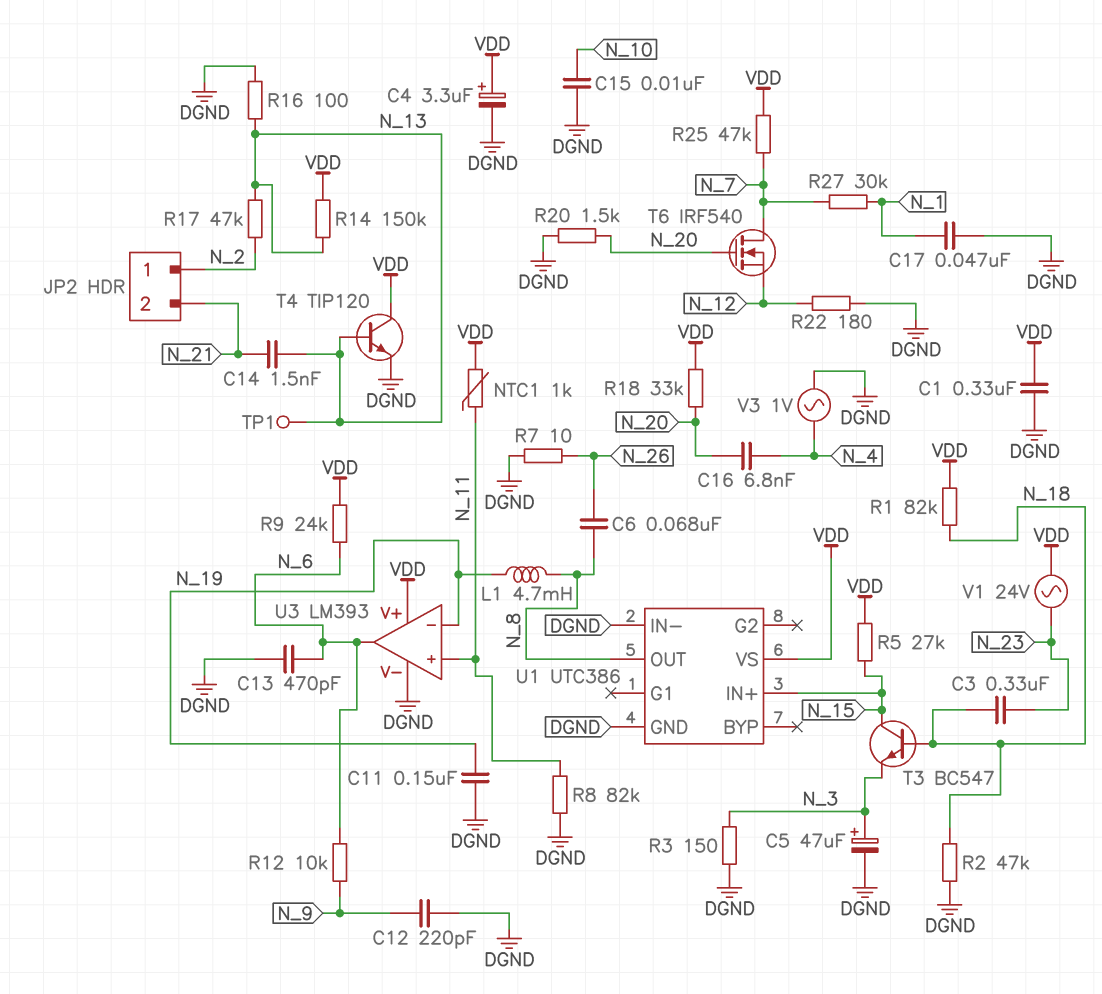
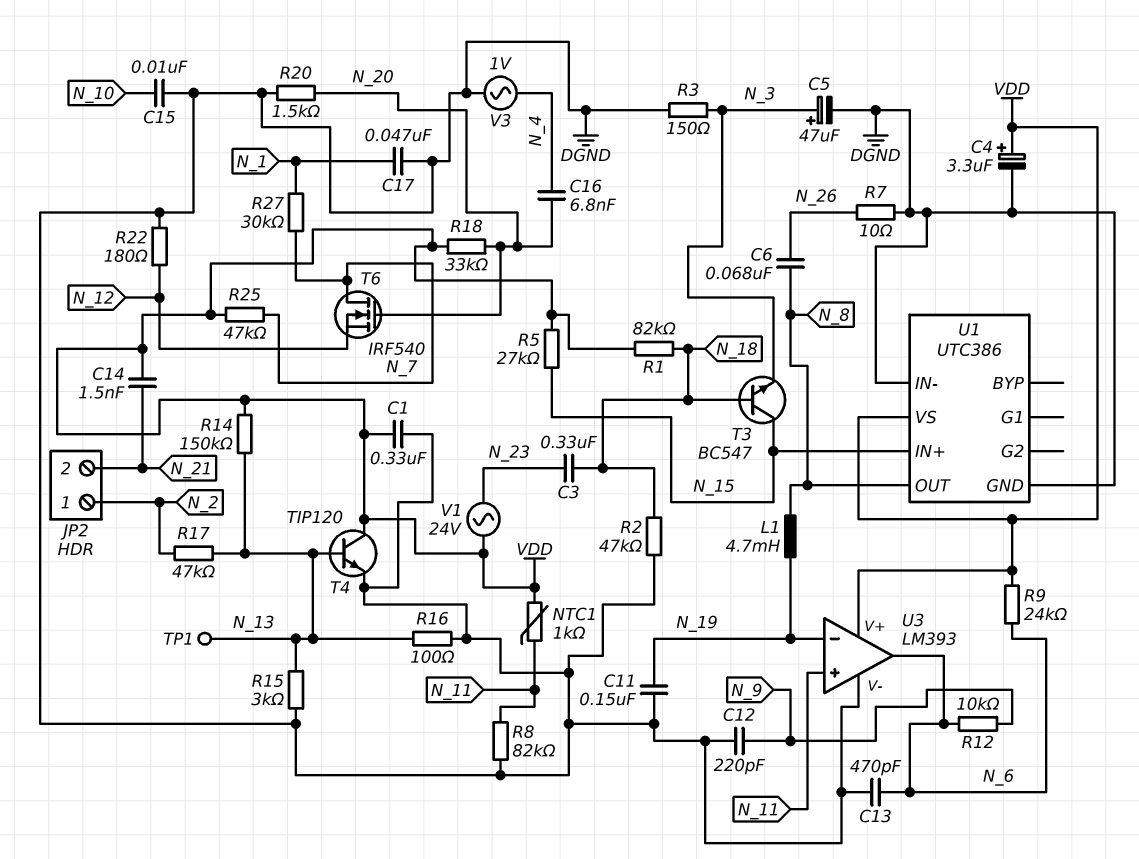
C14: 1.5nF (N_13, N_21) -> 1.5nF (N_21, VDD)
R15: none -> 3k (DGND, N_13)

